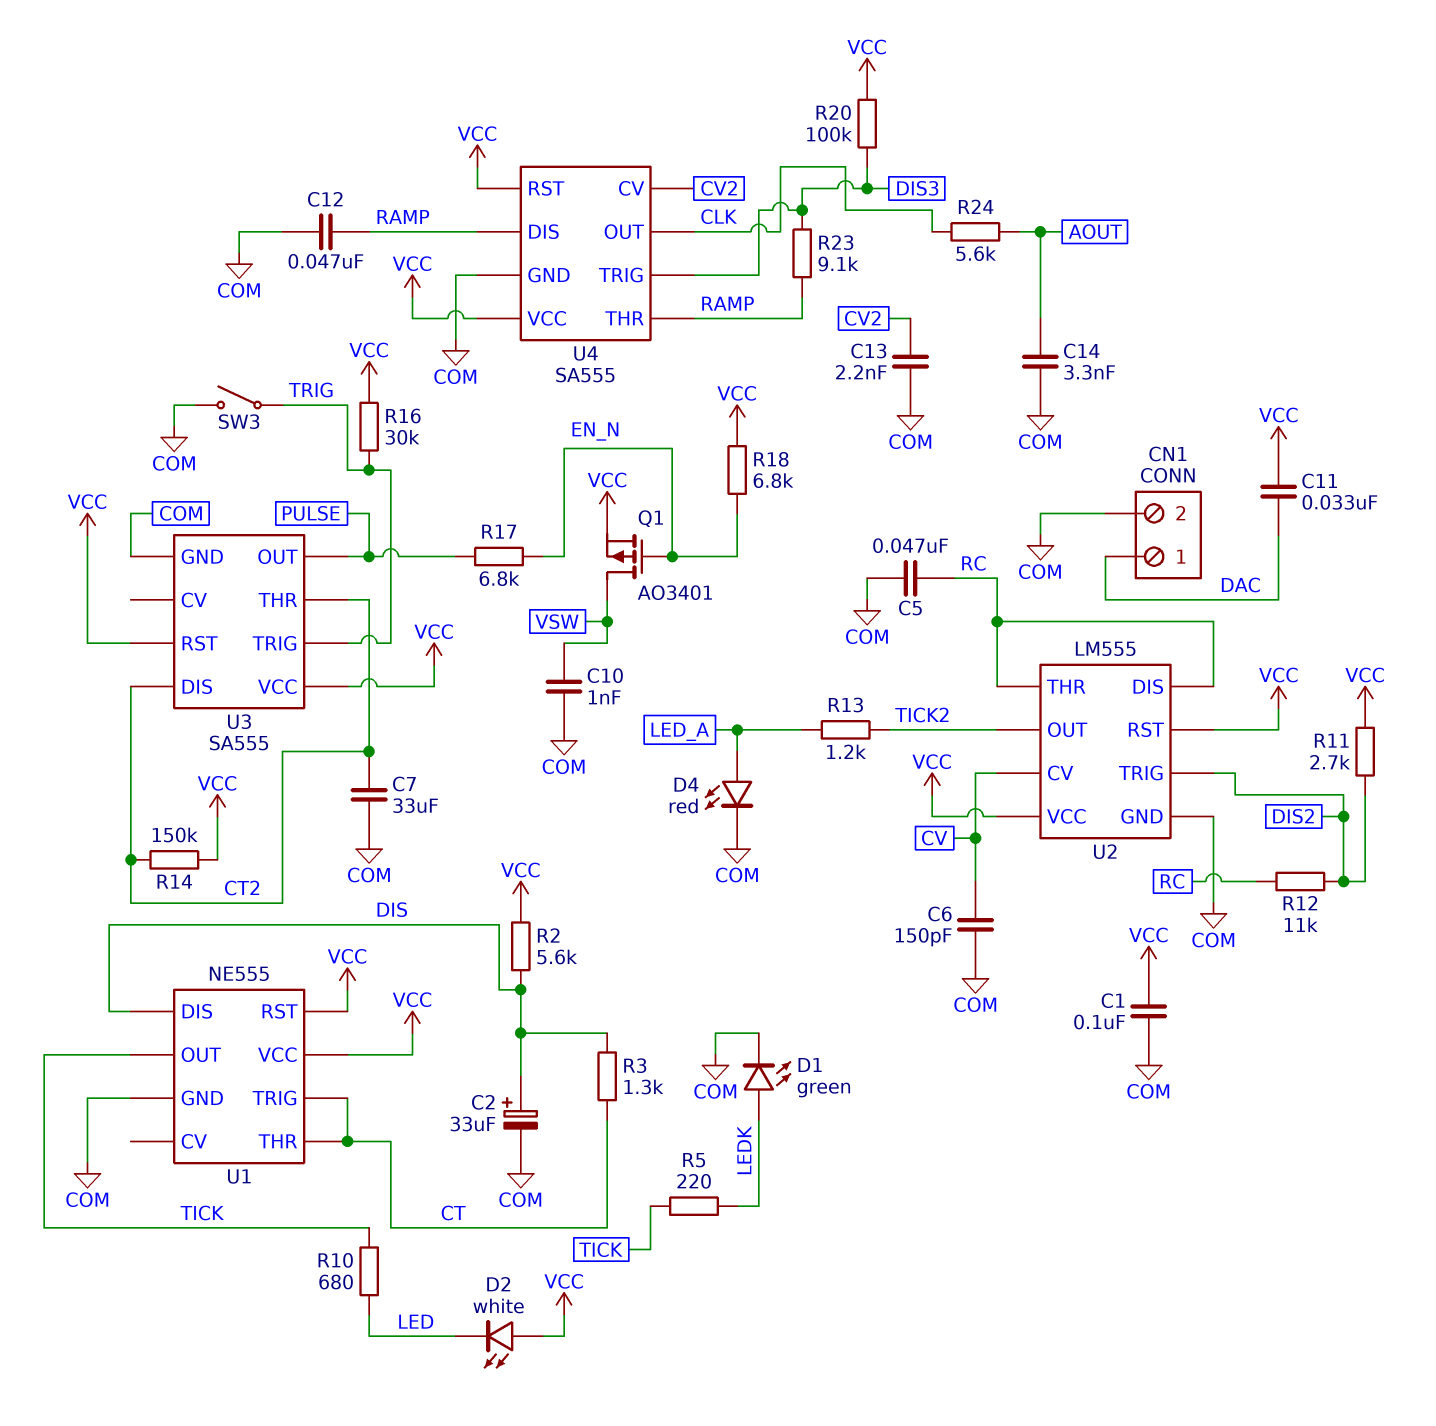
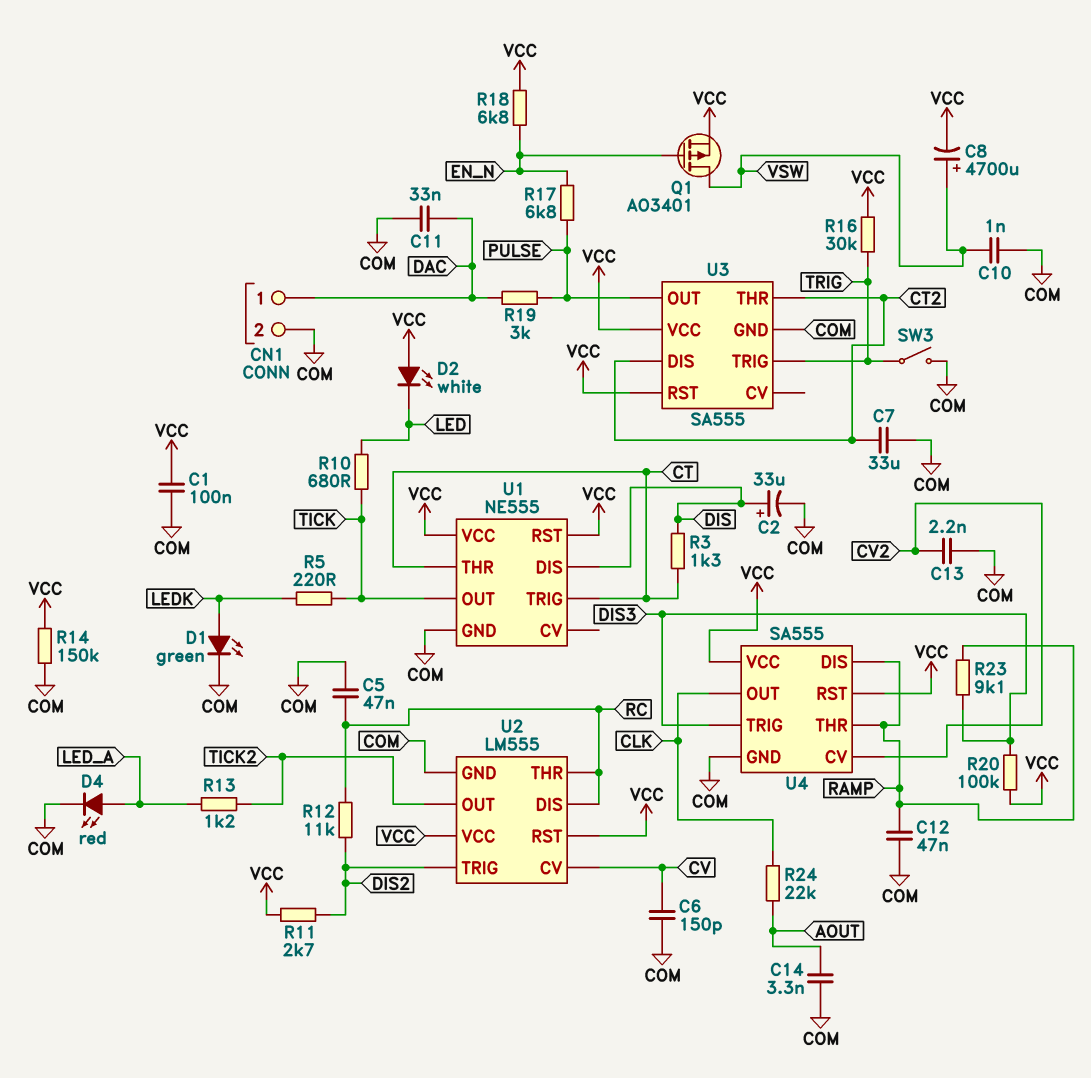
C8: none -> 4700uF (plus VSW, minus VCC)
C11: 33nF (DAC, VCC) -> 33nF (COM, DAC)
R2: 5.6k (DIS, VCC) -> none
R14: 150k (CT2, VCC) -> 150k (COM, VCC)
R19: none -> 3k (DAC, PULSE)
R24: 5.6k (AOUT, CLK) -> 22k (AOUT, CLK)

